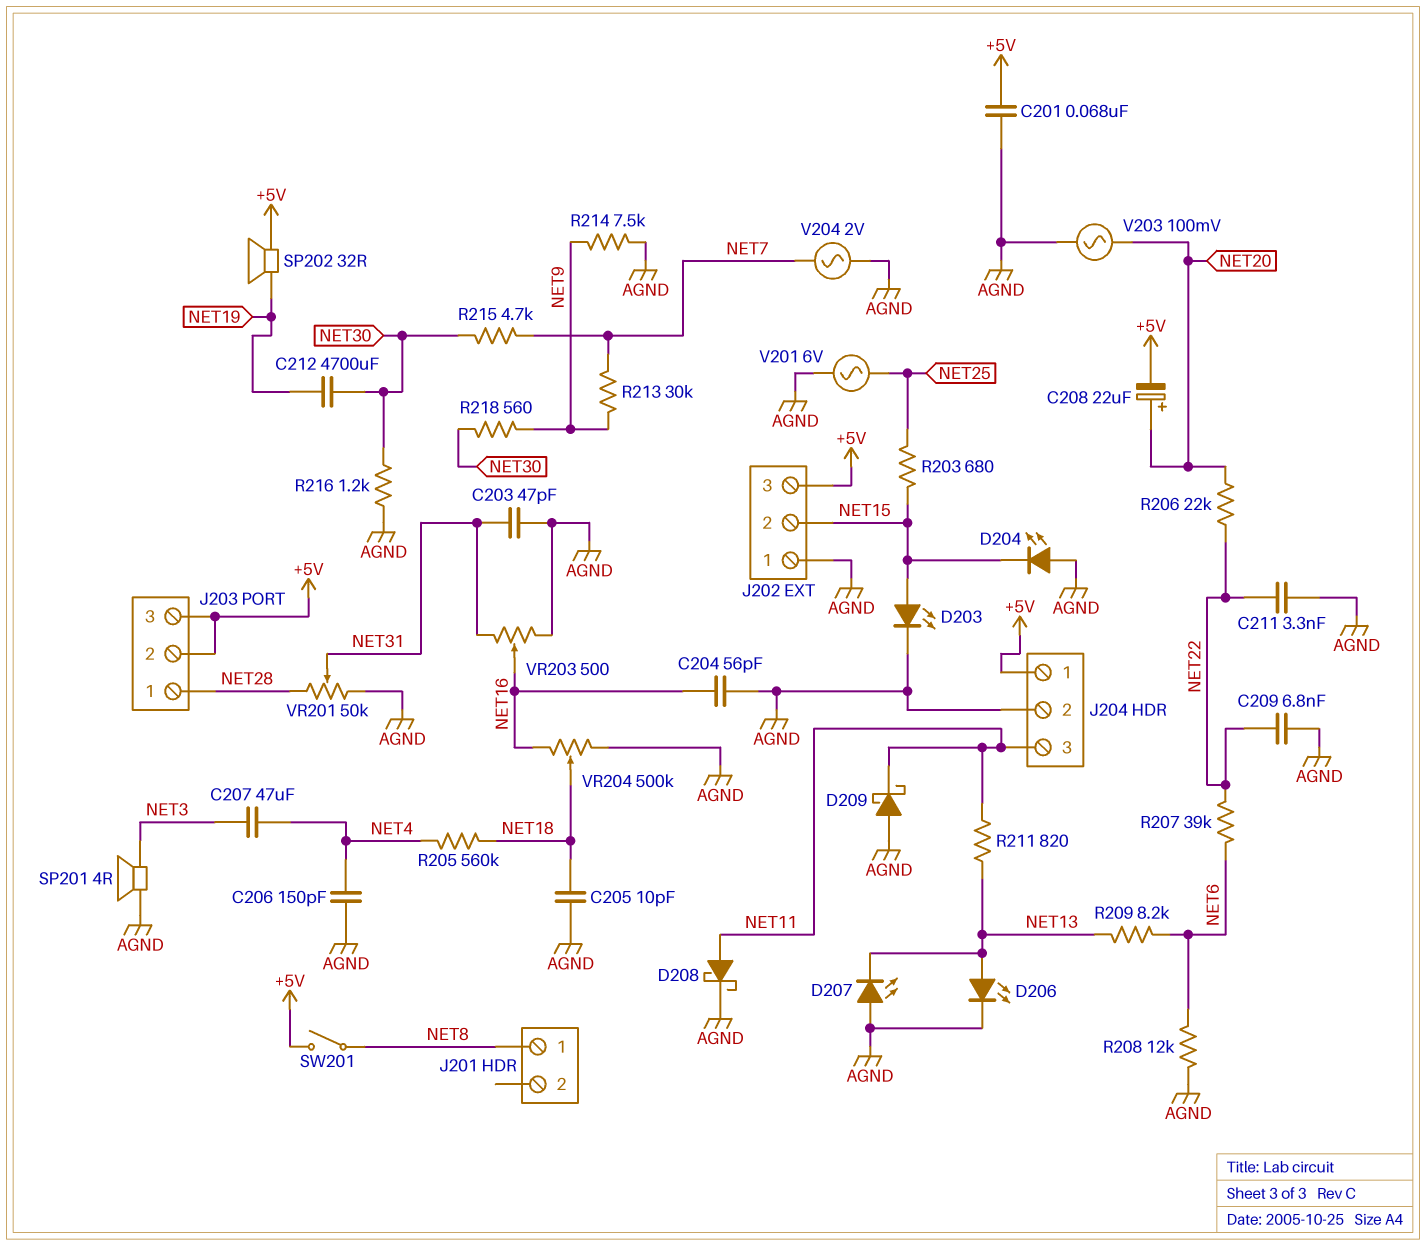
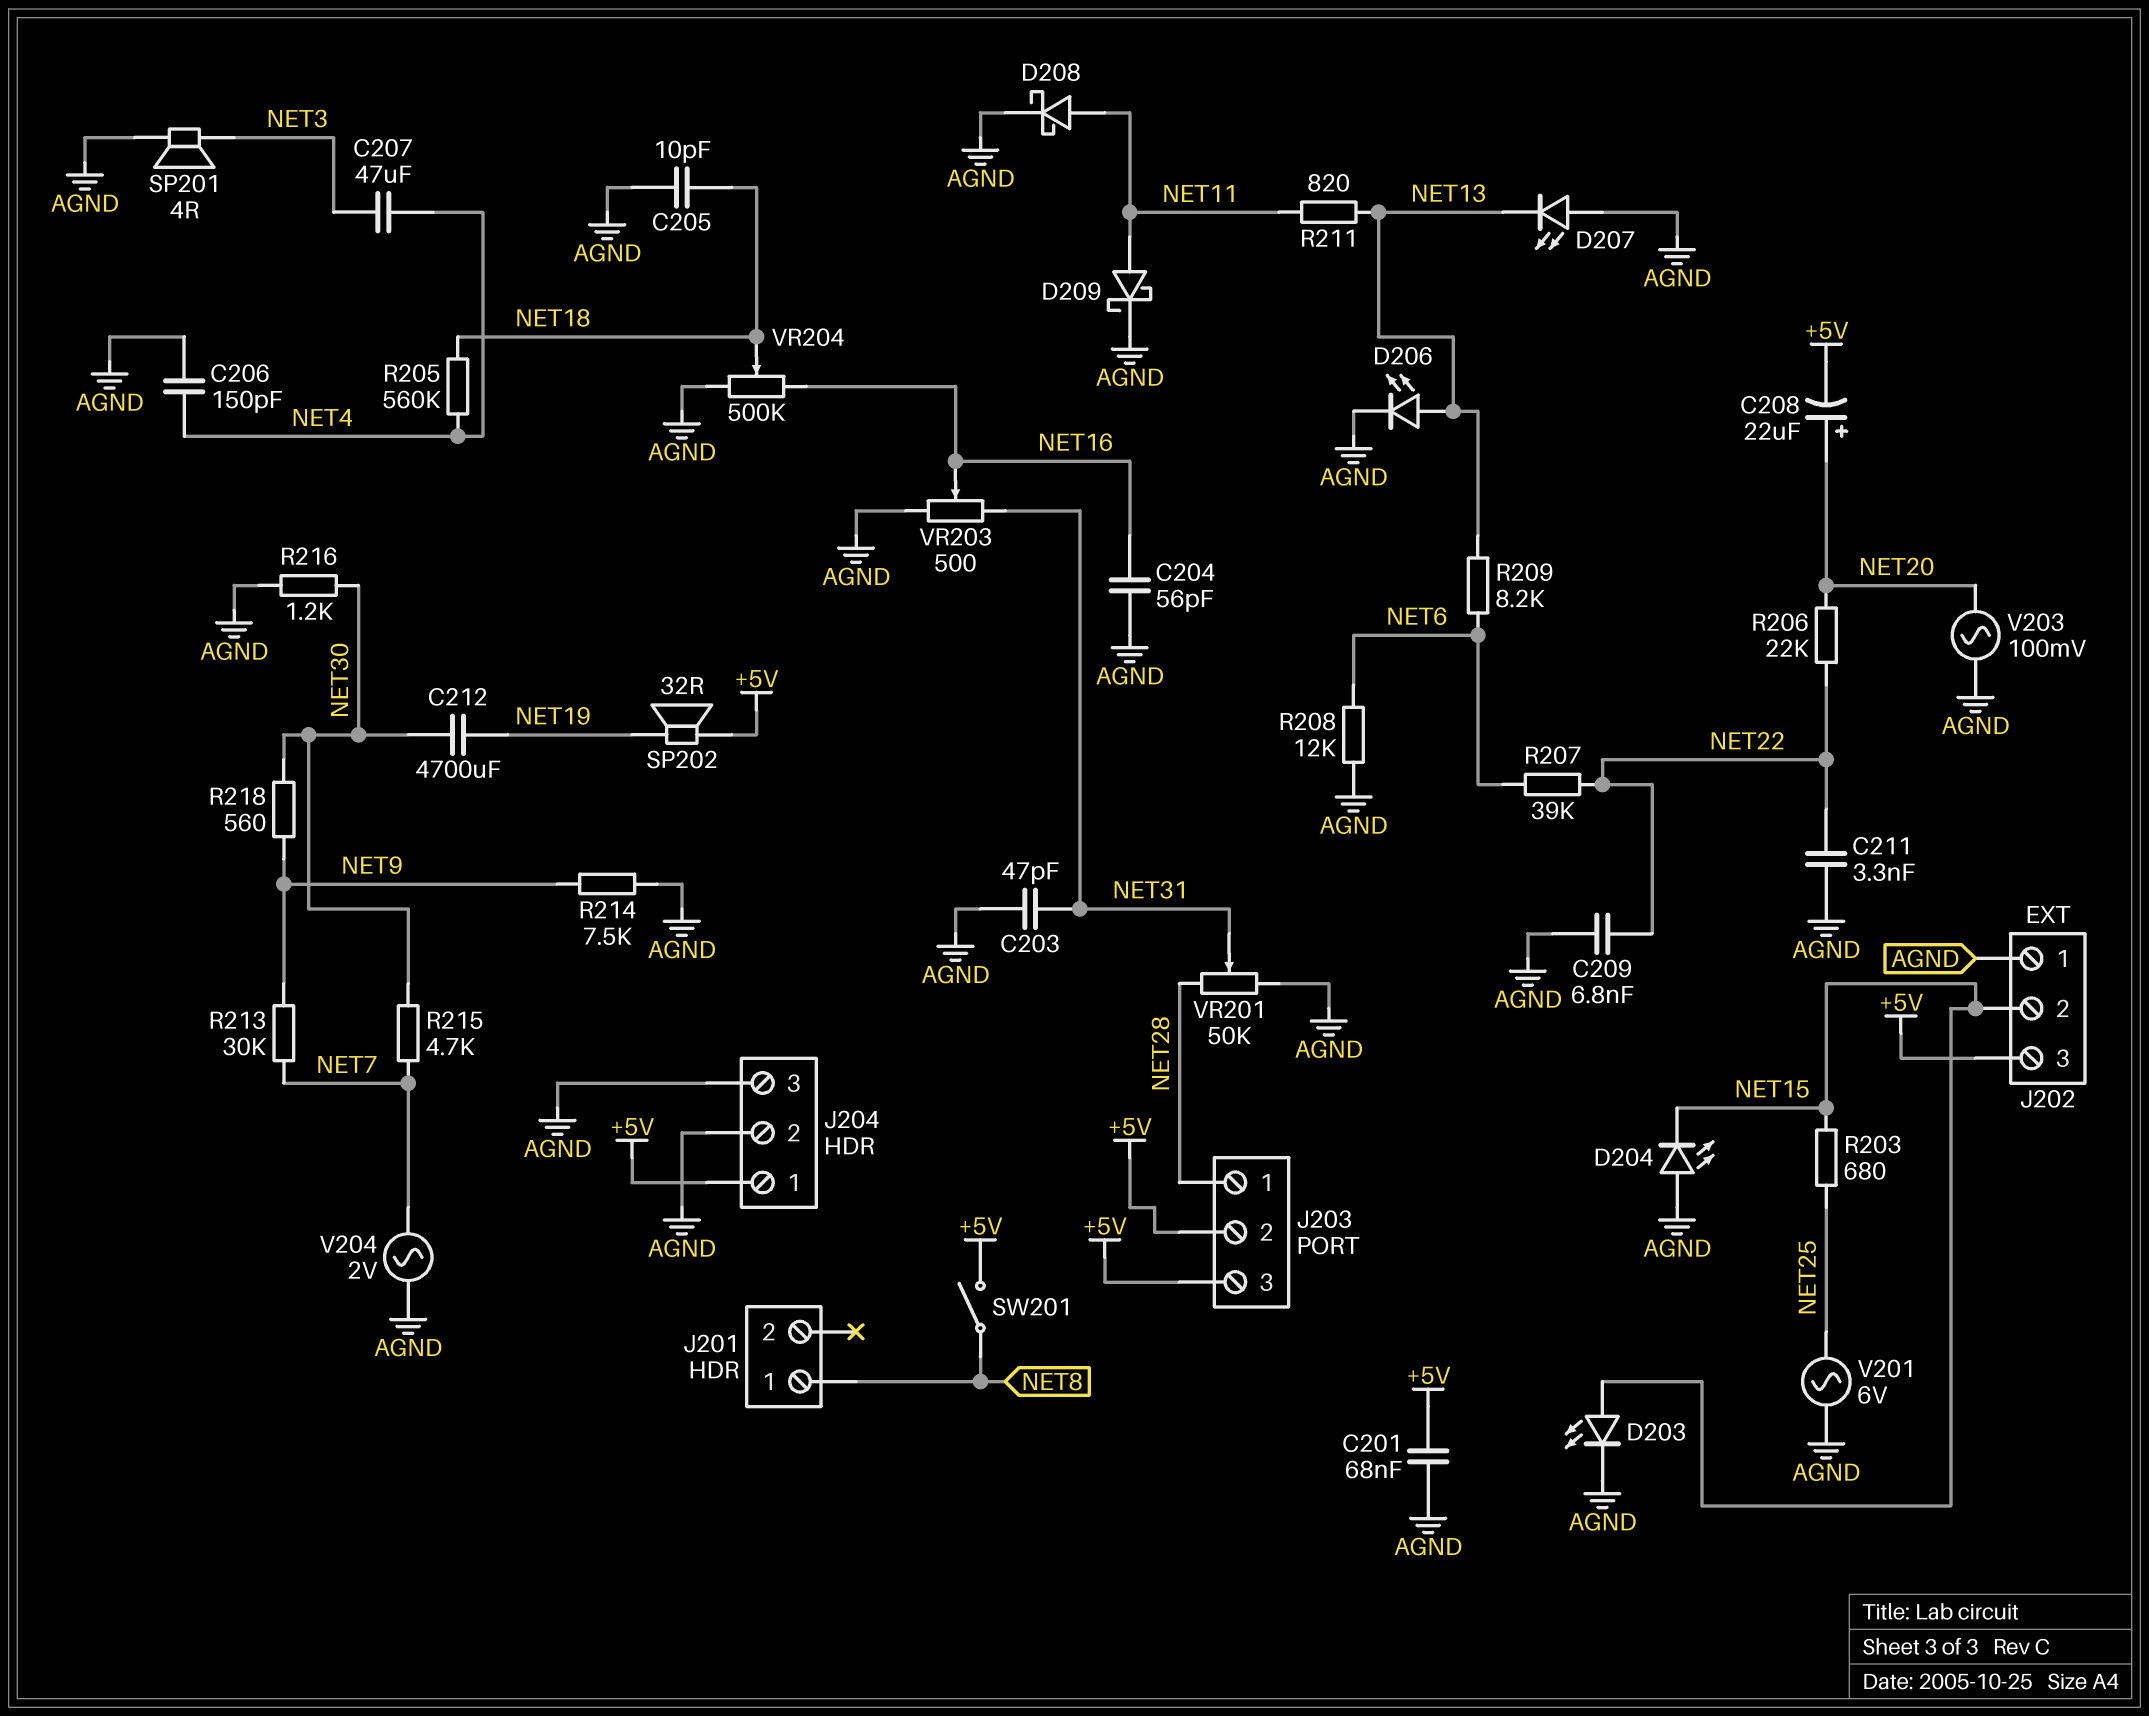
D209: schottky (A AGND, K NET11) -> schottky (A NET11, K AGND)
J204 pin 3: NET11 -> AGND

